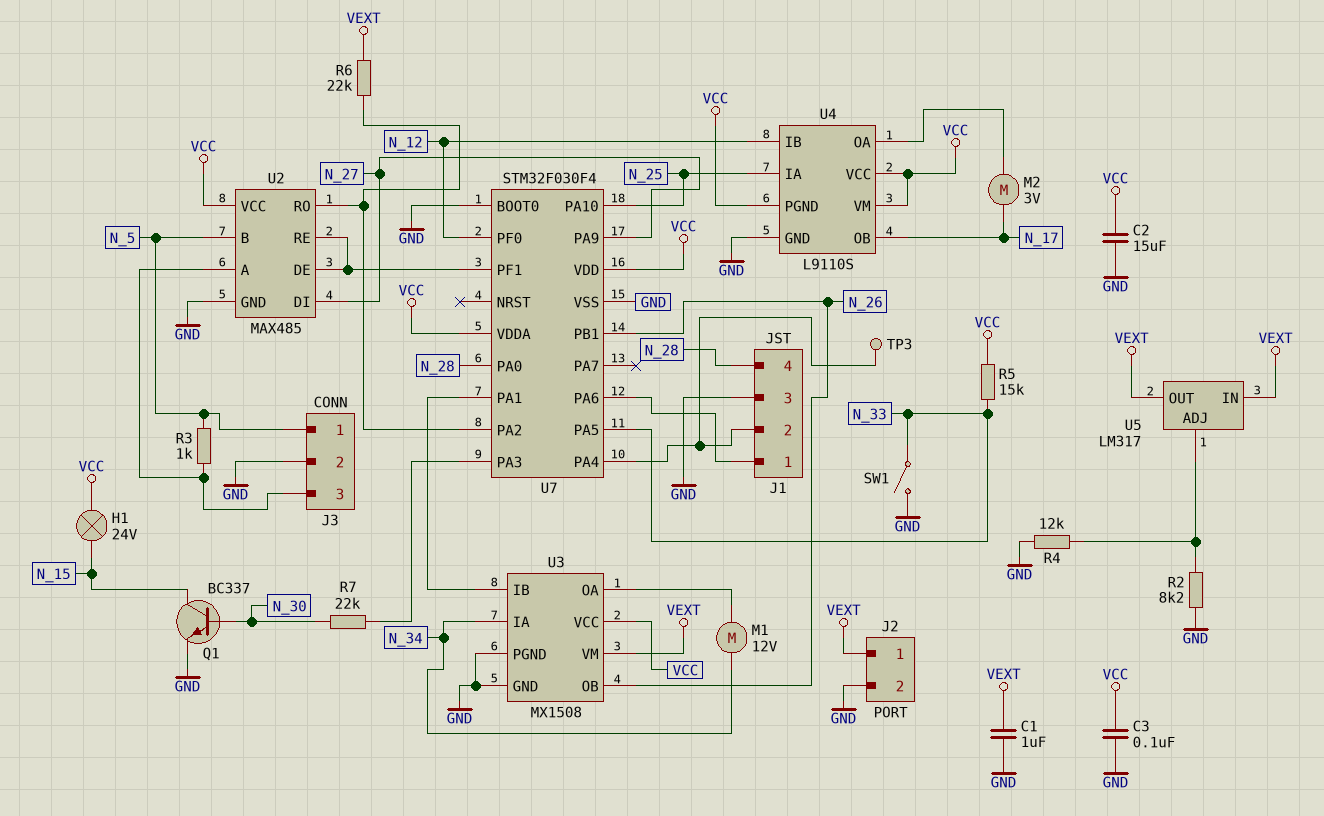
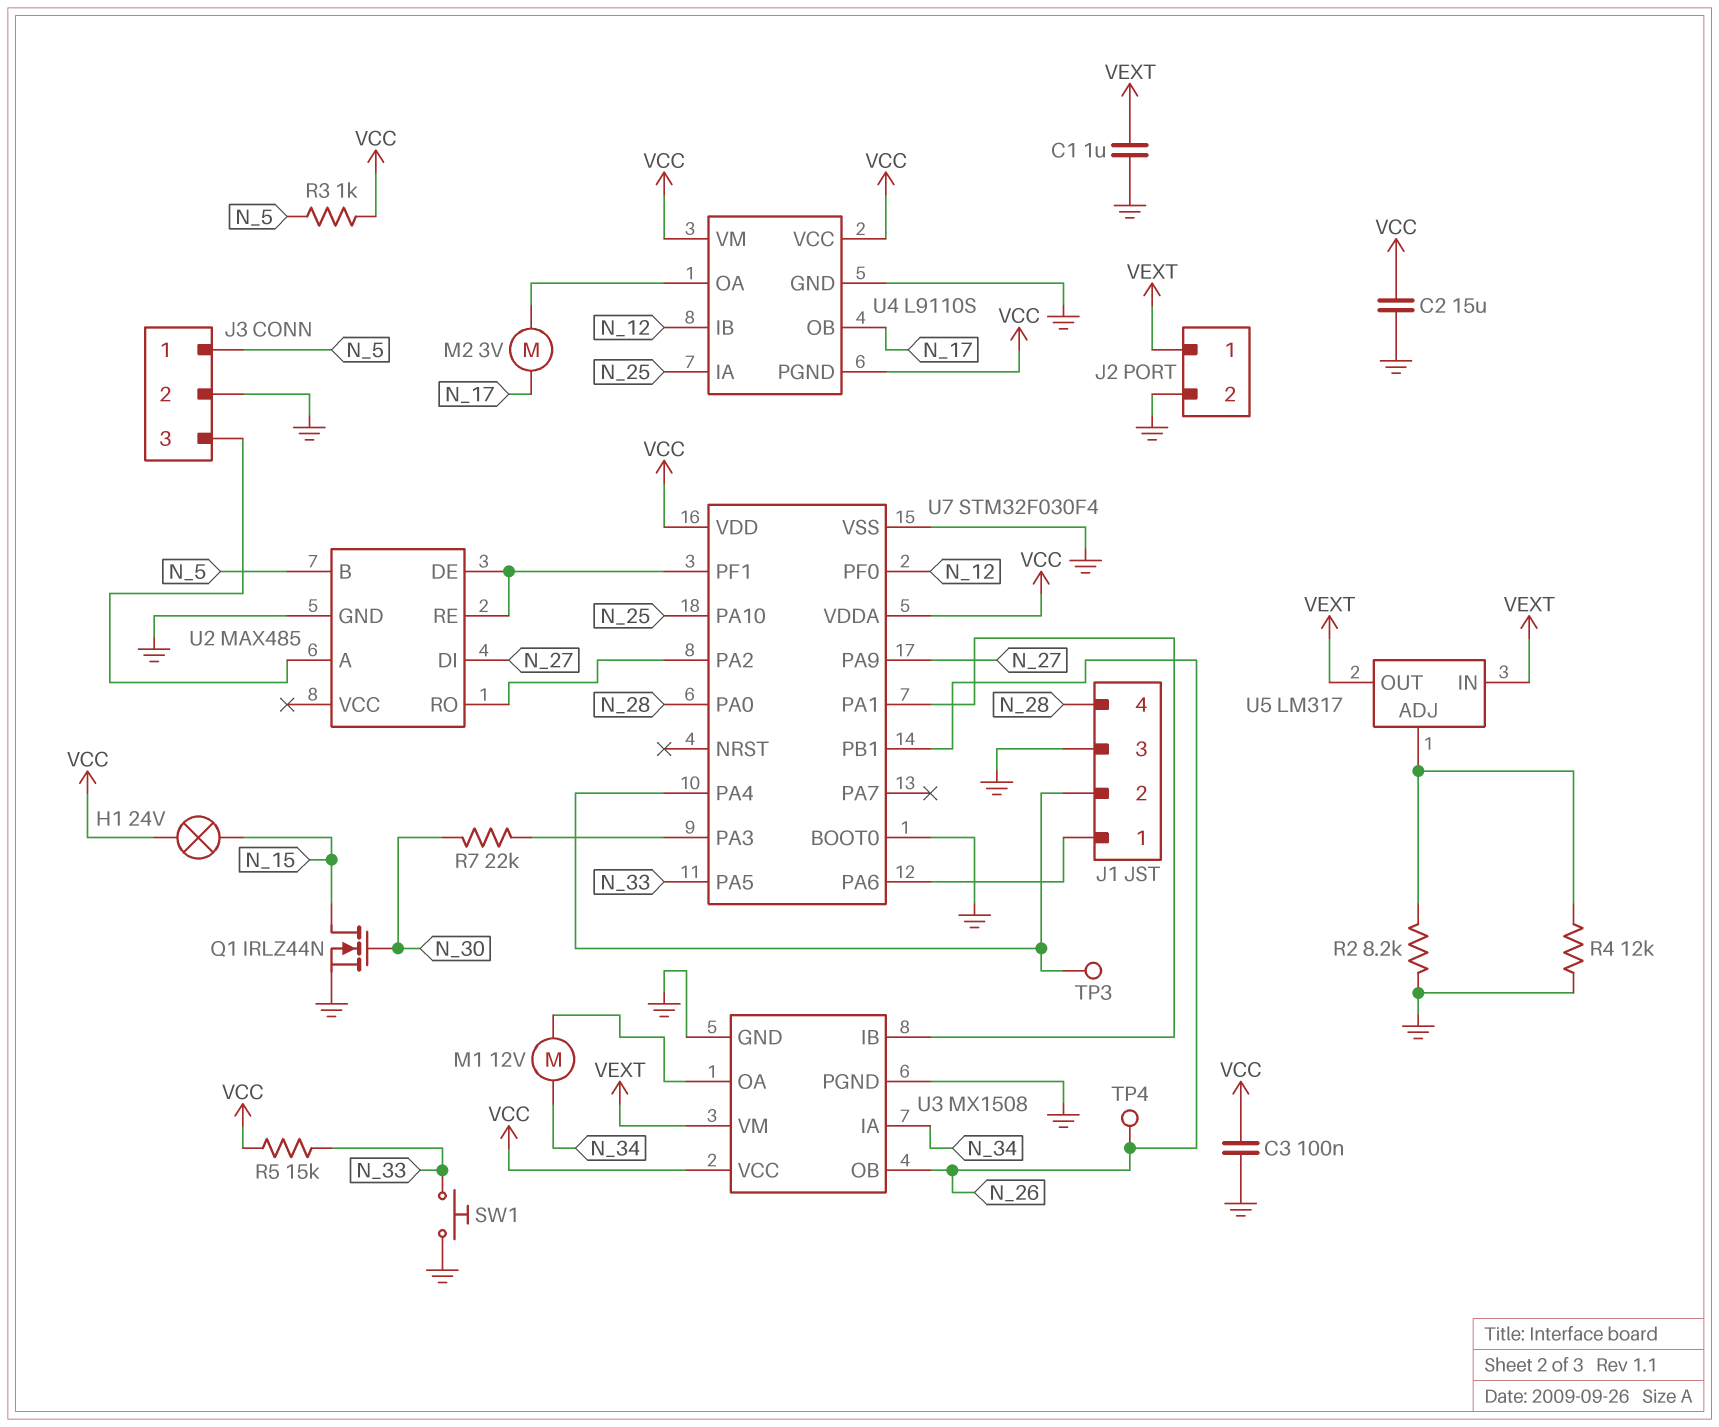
Q1: NPN BC337 (B N_30, C N_15, E GND) -> NMOS IRLZ44N (G N_30, D N_15, S GND)
R3: 1k (J3/3, N_5) -> 1k (N_5, VCC)
R6: 22k (U2/RO, VEXT) -> none
SW1: switch (GND, N_33) -> button (GND, N_33)
TP4: none -> test point (N_26)
U2 pin VCC: VCC -> none

